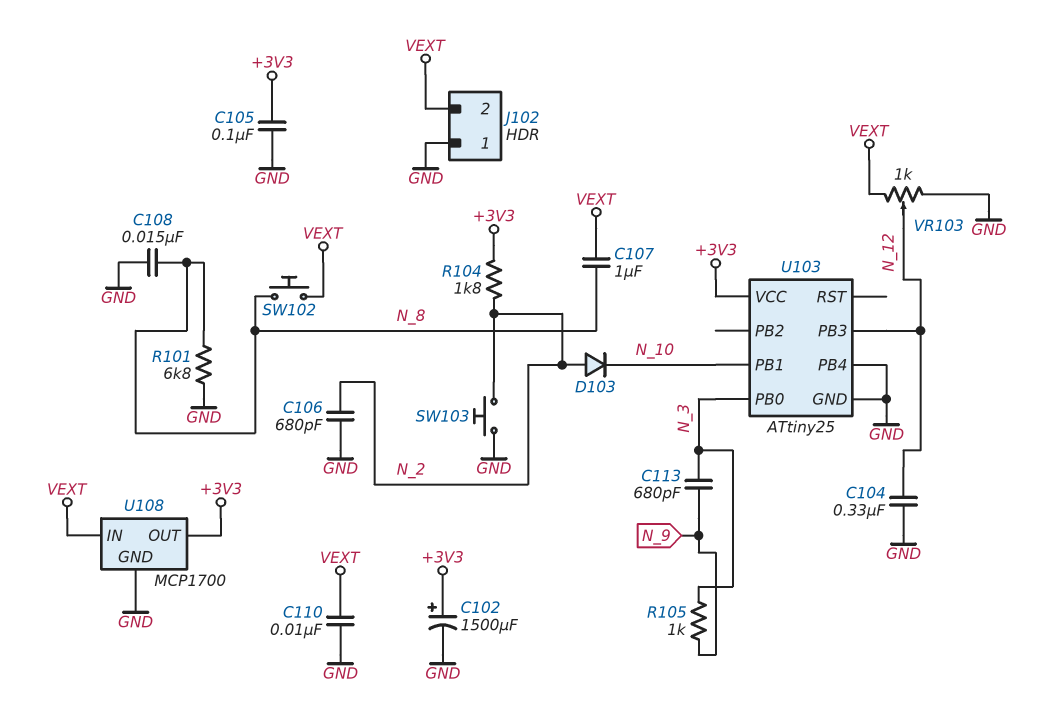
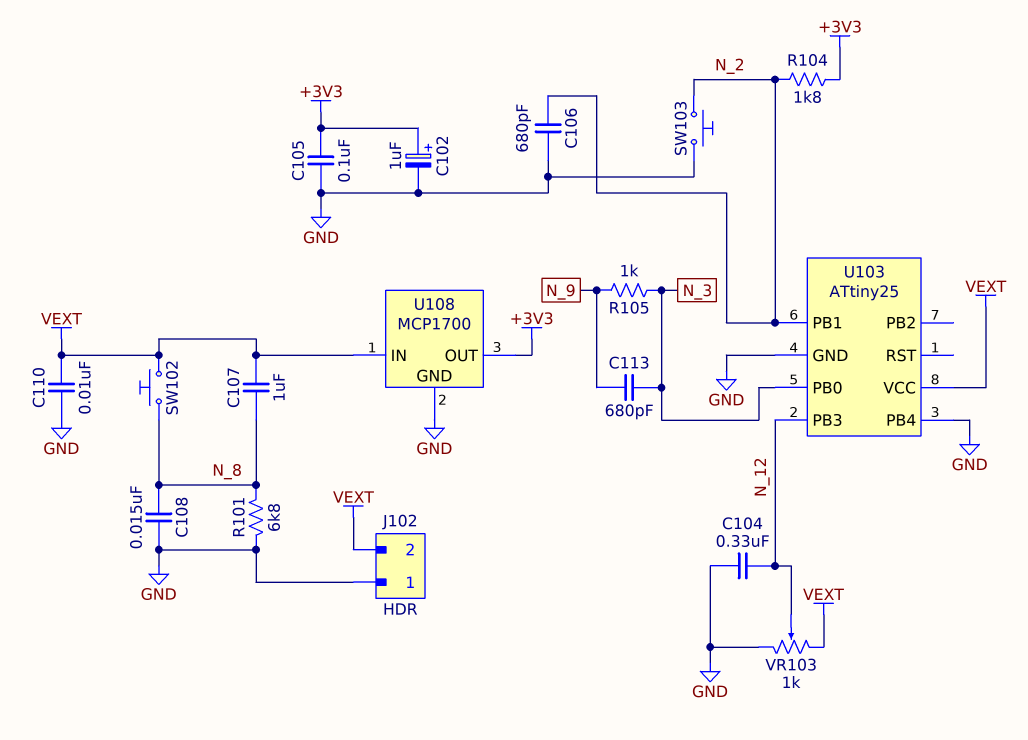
C102: 1500uF (plus +3V3, minus GND) -> 1uF (plus +3V3, minus GND)
D103: diode (A N_2, K N_10) -> none
U103 pin PB1: N_10 -> N_2
U103 pin VCC: +3V3 -> VEXT

